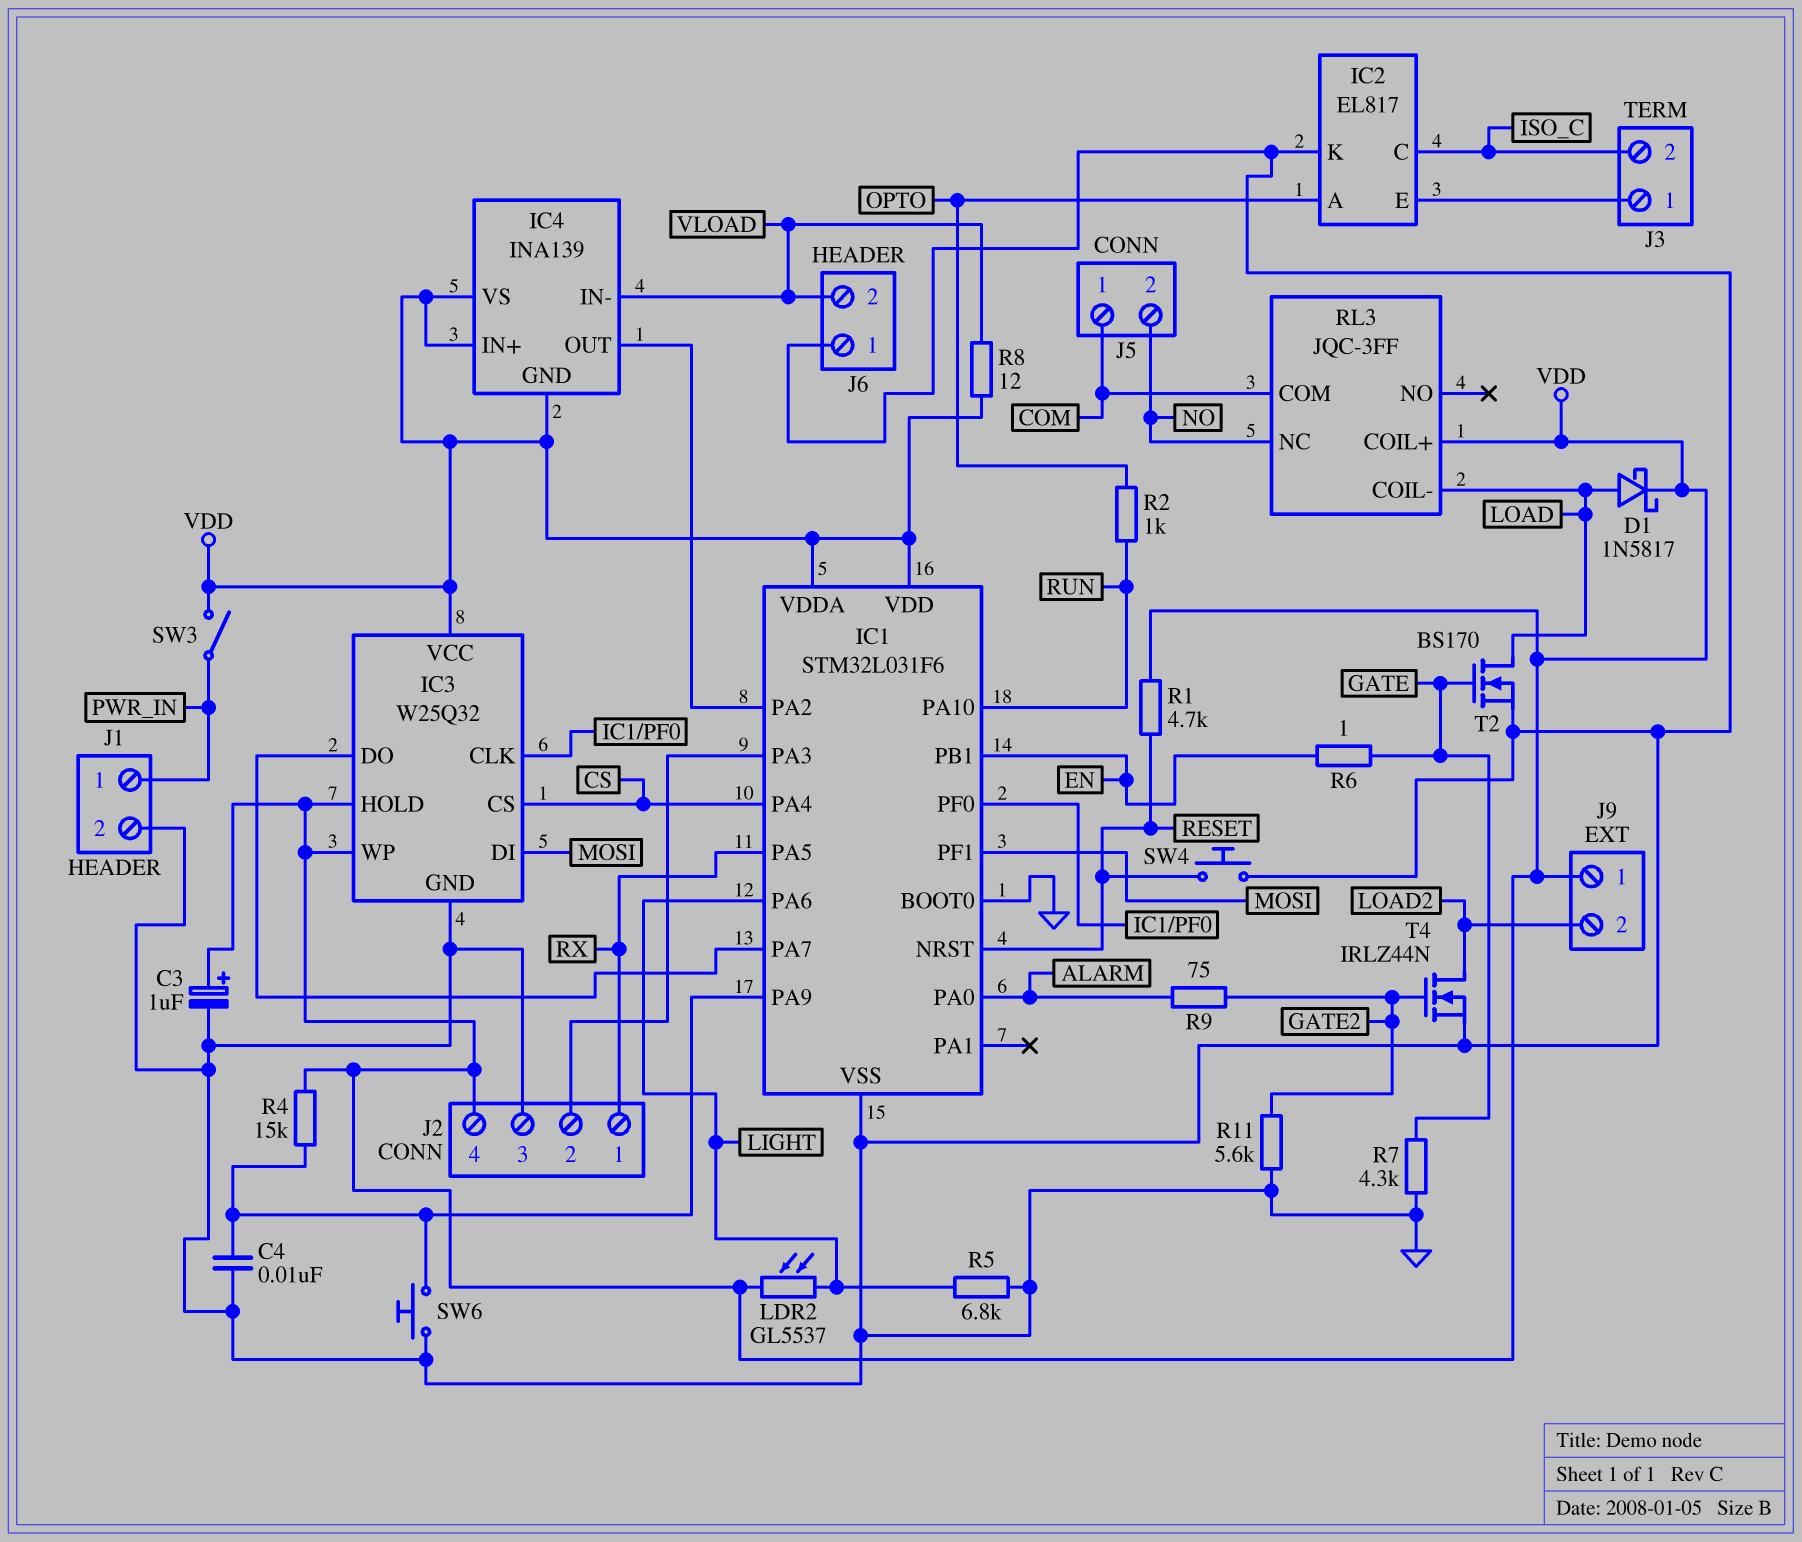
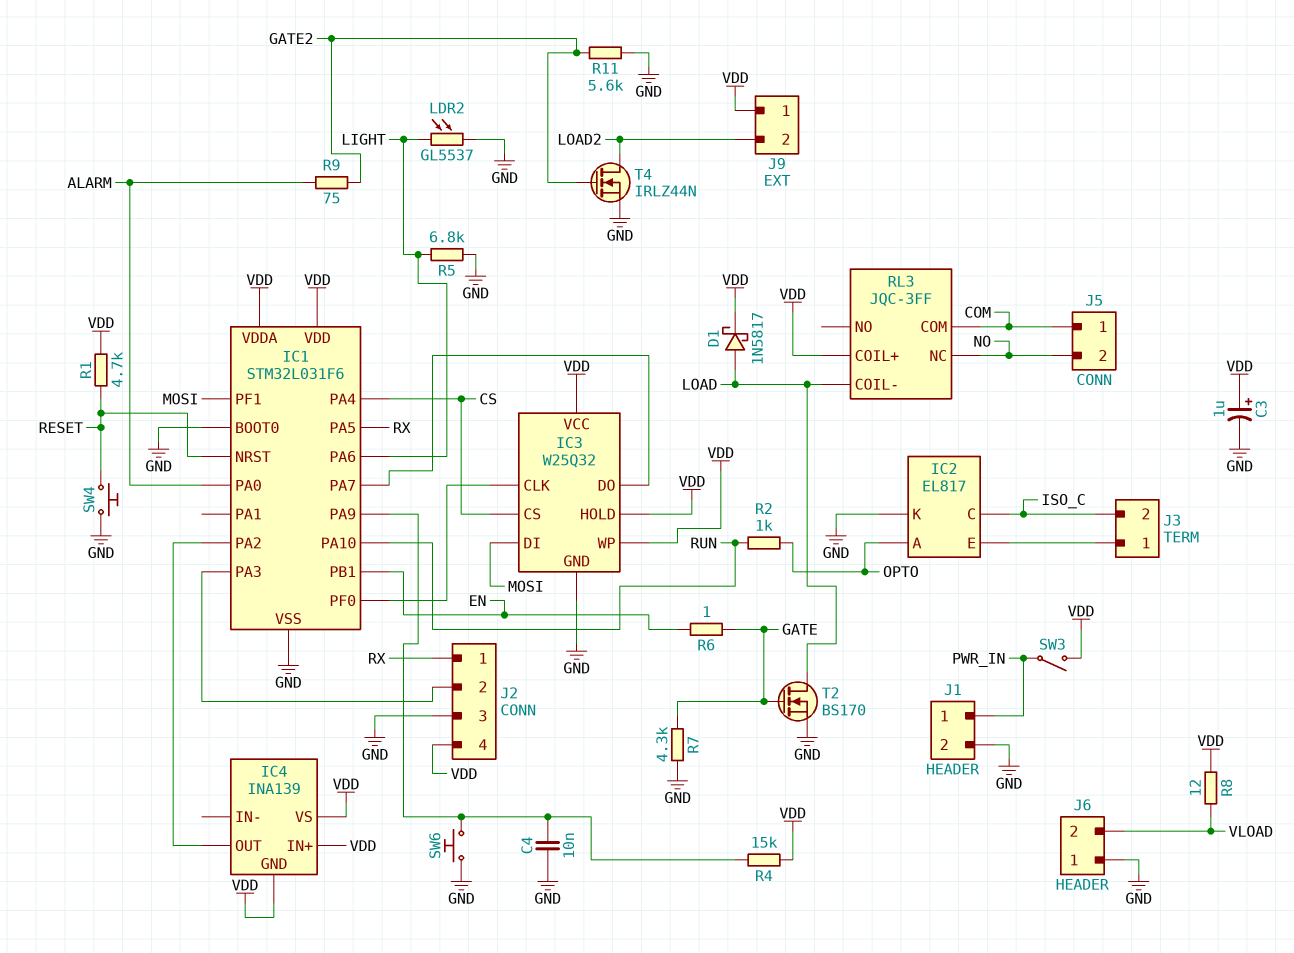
IC4 pin IN-: VLOAD -> none
LDR2: GL5537 (LIGHT, VDD) -> GL5537 (GND, LIGHT)

